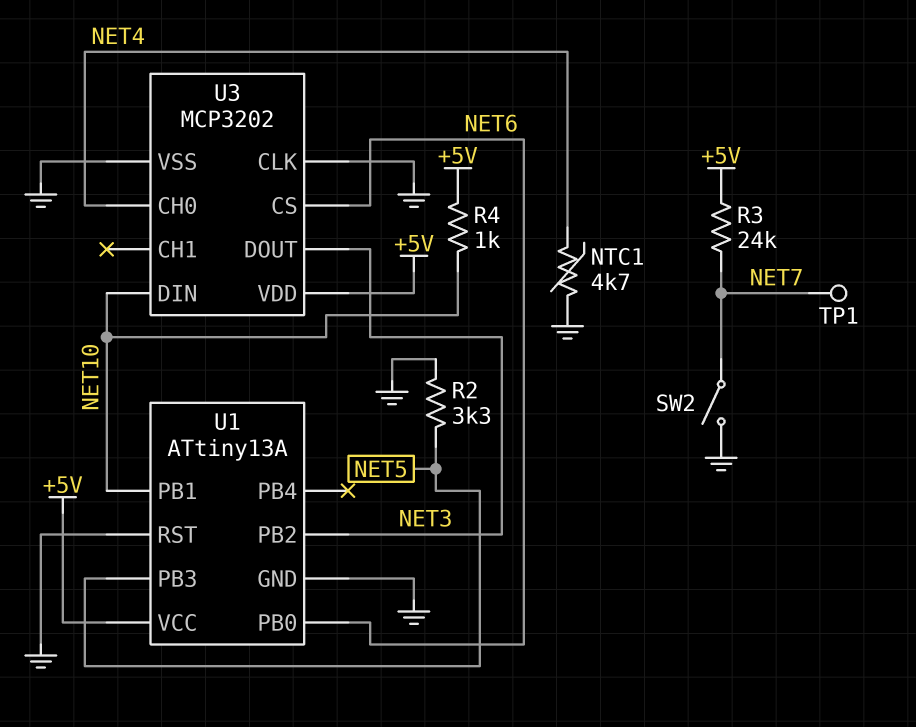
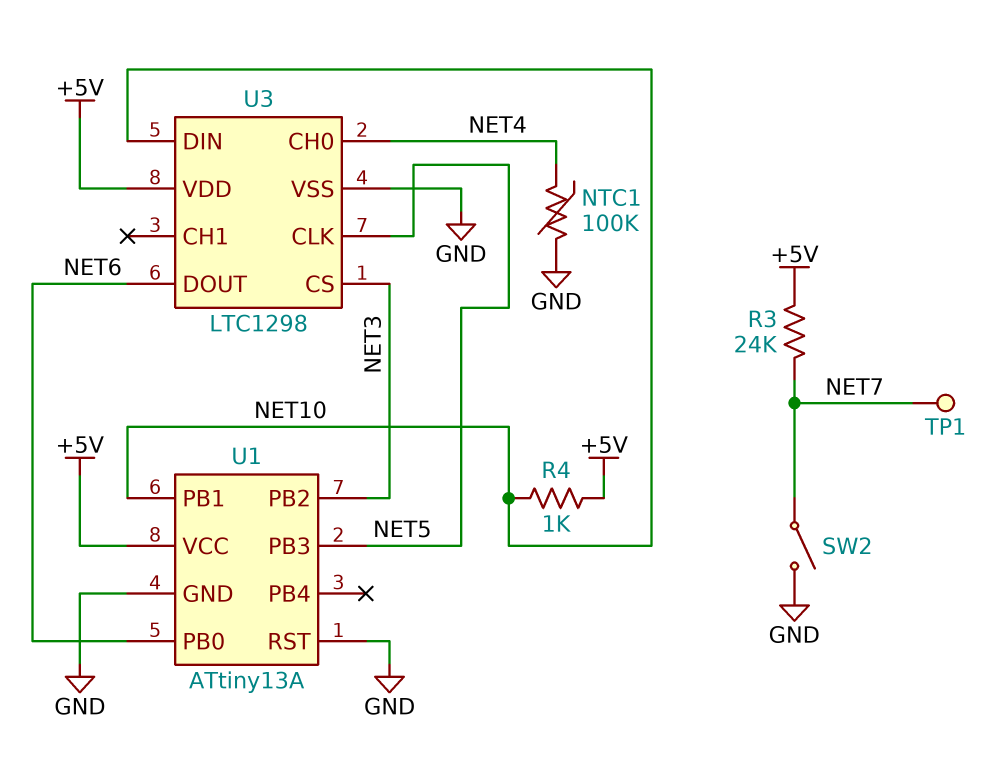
NTC1: 4.7k (GND, NET4) -> 100k (GND, NET4)
R2: 3.3k (GND, NET5) -> none
U3: MCP3202 -> LTC1298
U3 pin CLK: GND -> NET5
U3 pin CS: NET6 -> NET3
U3 pin DOUT: NET3 -> NET6

